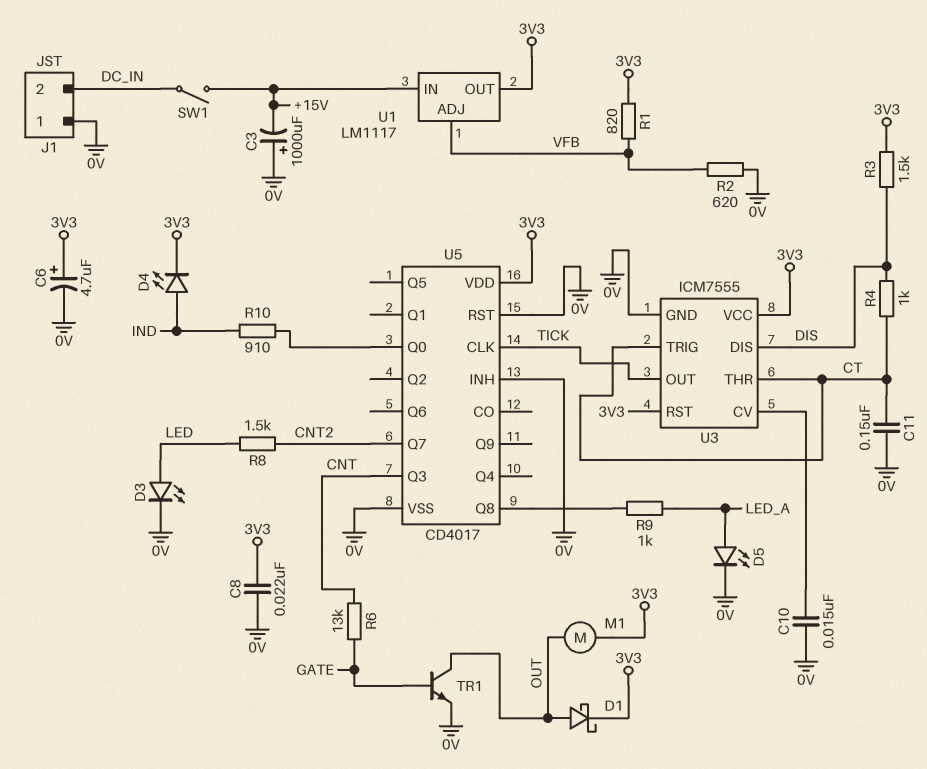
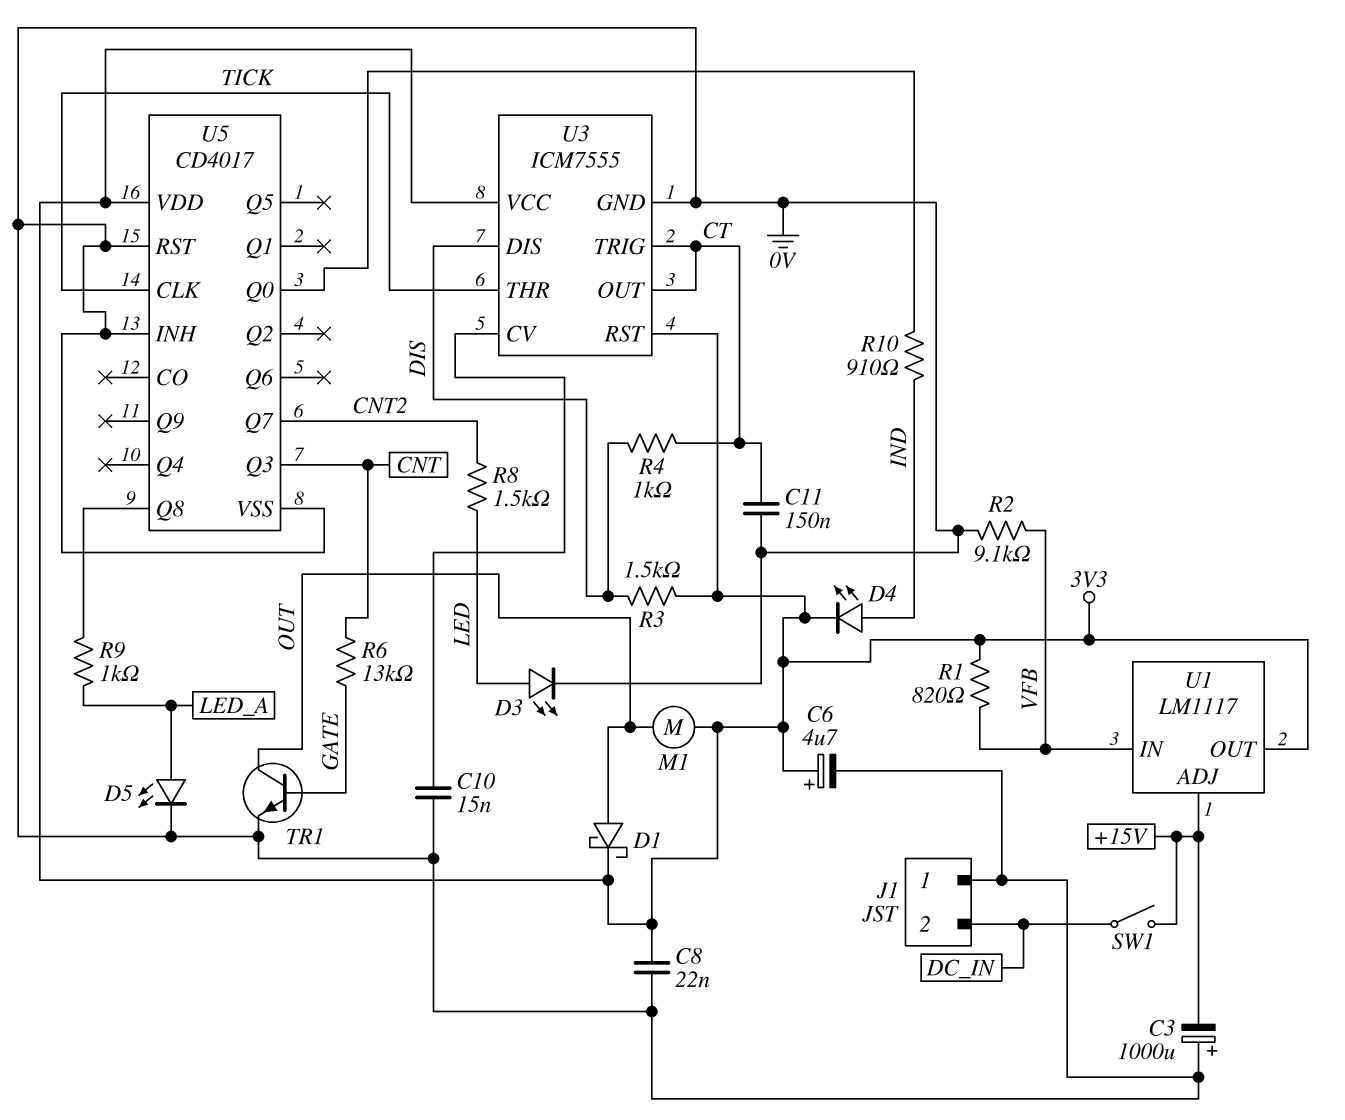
R2: 620 (0V, VFB) -> 9.1k (0V, VFB)
U1 pin ADJ: VFB -> +15V
U1 pin IN: +15V -> VFB
U3 pin OUT: TICK -> CT
U3 pin THR: CT -> TICK

